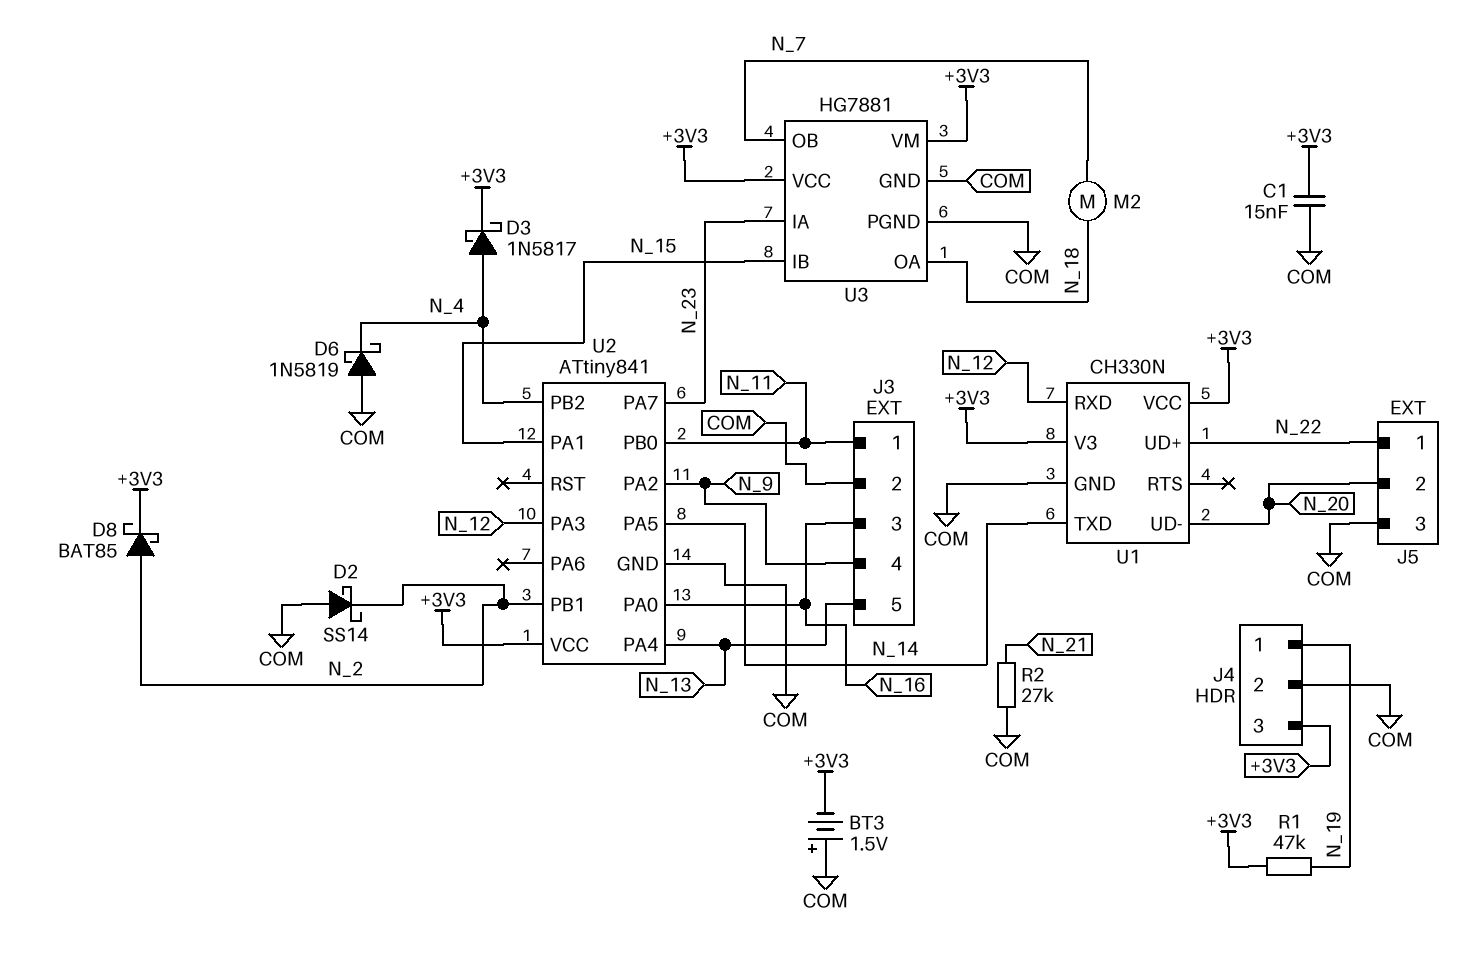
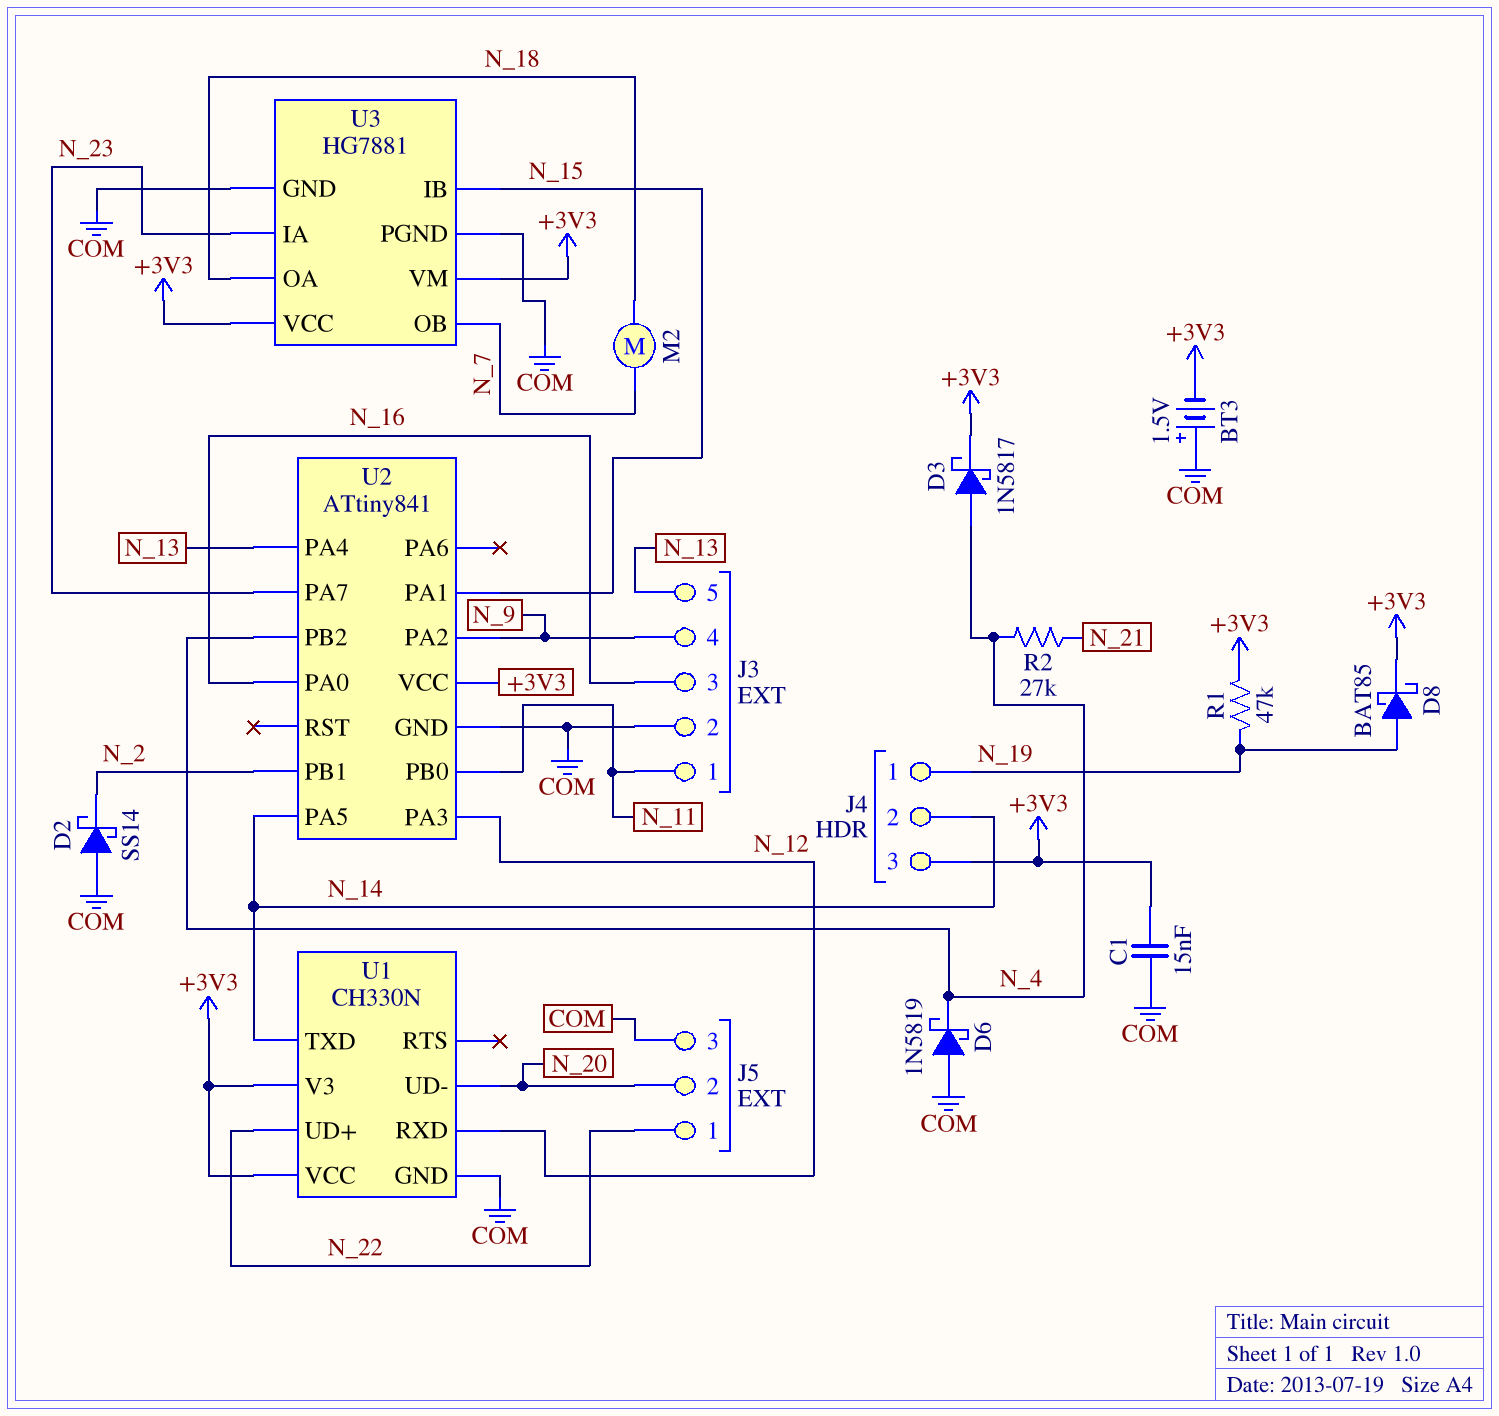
D8: schottky BAT85 (A N_2, K +3V3) -> schottky BAT85 (A N_19, K +3V3)
J4 pin 2: COM -> N_14
R2: 27k (COM, N_21) -> 27k (N_4, N_21)

